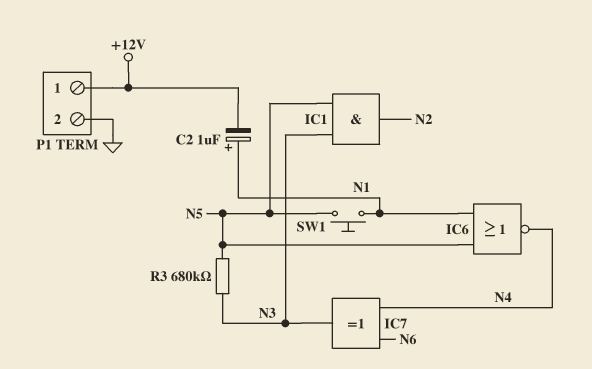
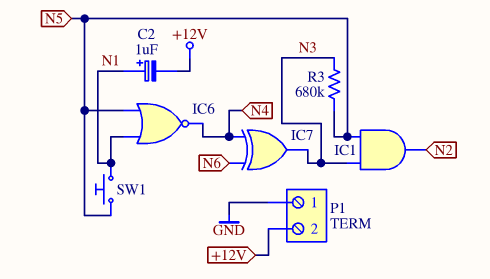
P1 pin 1: +12V -> GND
P1 pin 2: GND -> +12V

